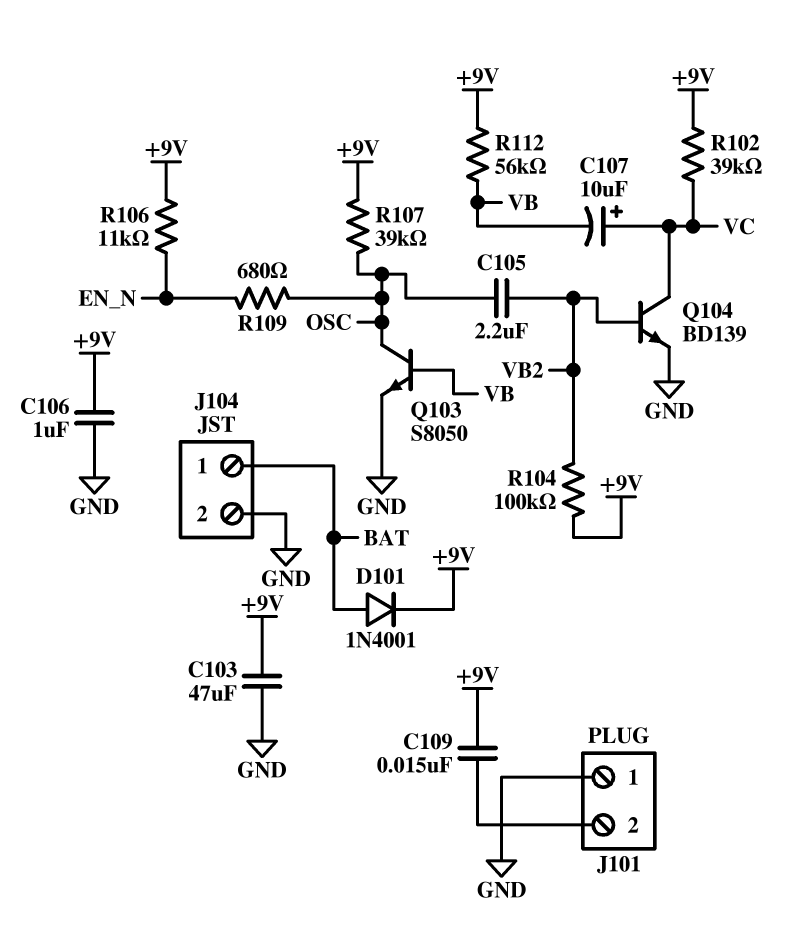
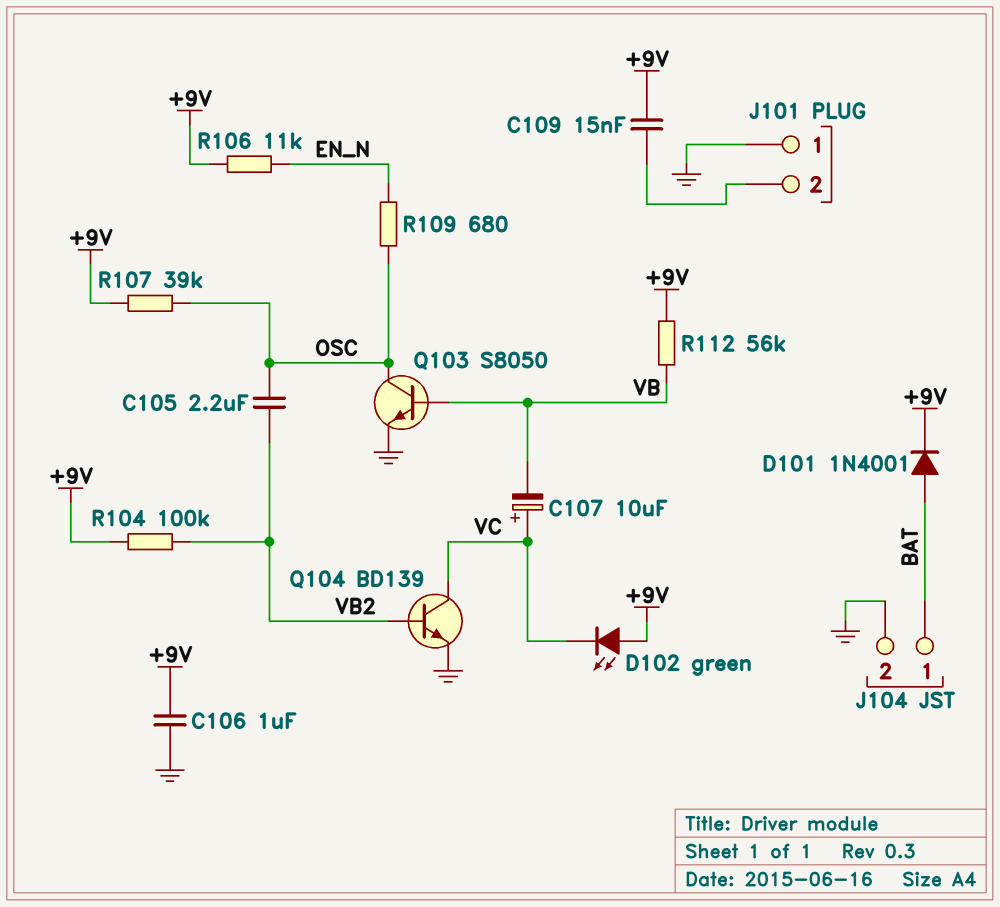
C103: 47uF (+9V, GND) -> none
D102: none -> LED green (A +9V, K VC)
R102: 39k (+9V, VC) -> none

